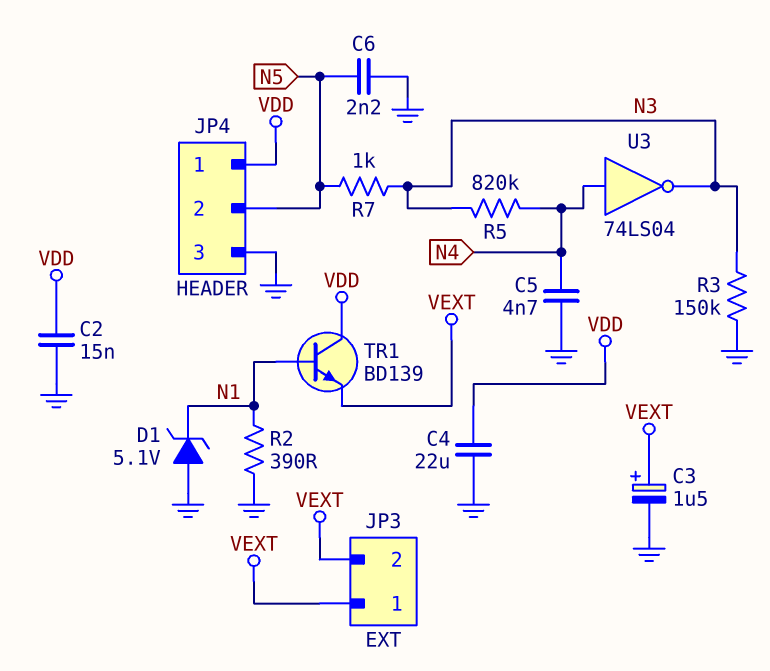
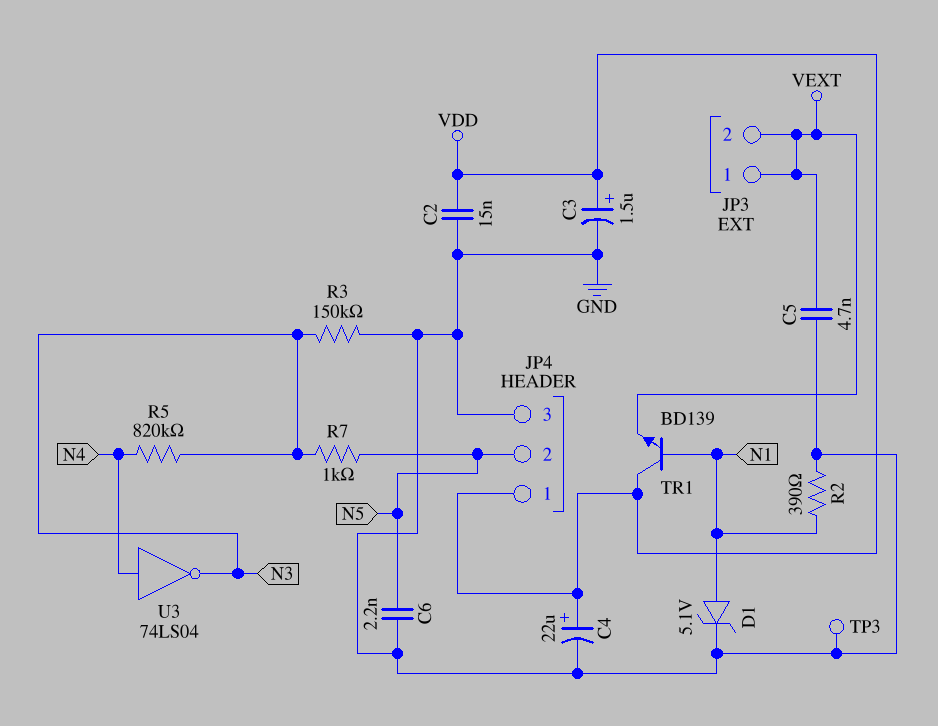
C3: 1.5uF (plus VEXT, minus GND) -> 1.5uF (plus VDD, minus GND)
C4: 22uF (GND, VDD) -> 22uF (plus VDD, minus GND)
C5: 4.7nF (GND, N4) -> 4.7nF (GND, VEXT)
D1: zener 5.1V (A GND, K N1) -> zener 5.1V (A N1, K GND)
TP3: none -> test point (GND)

